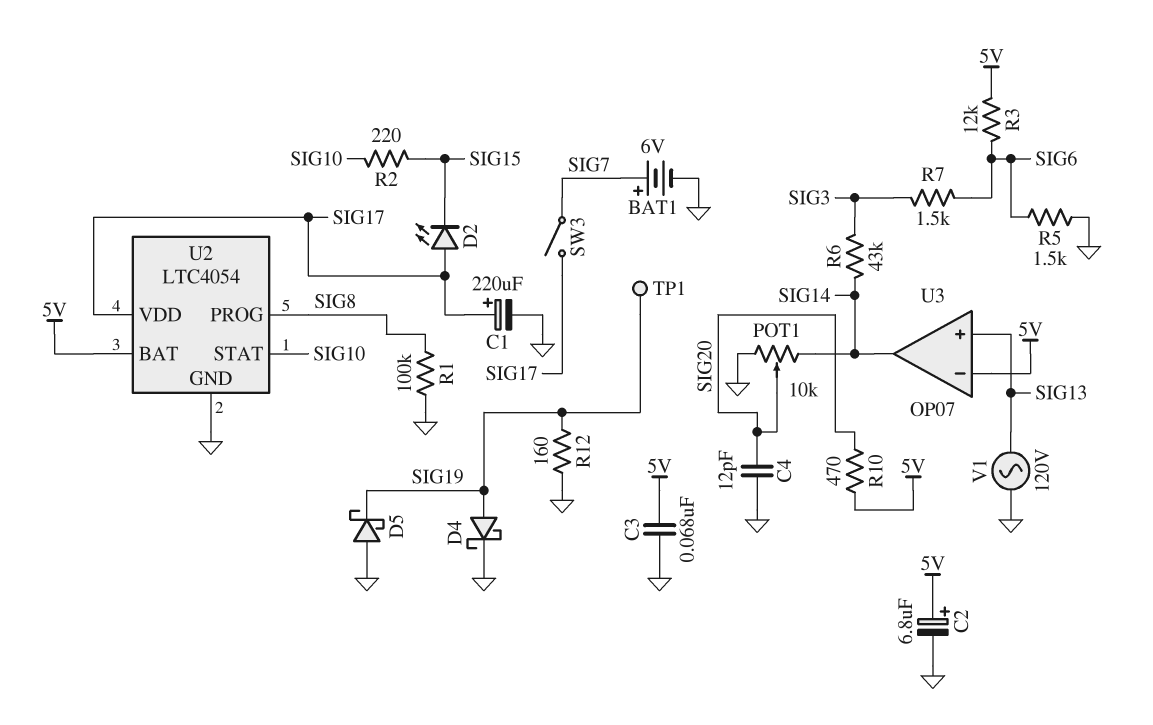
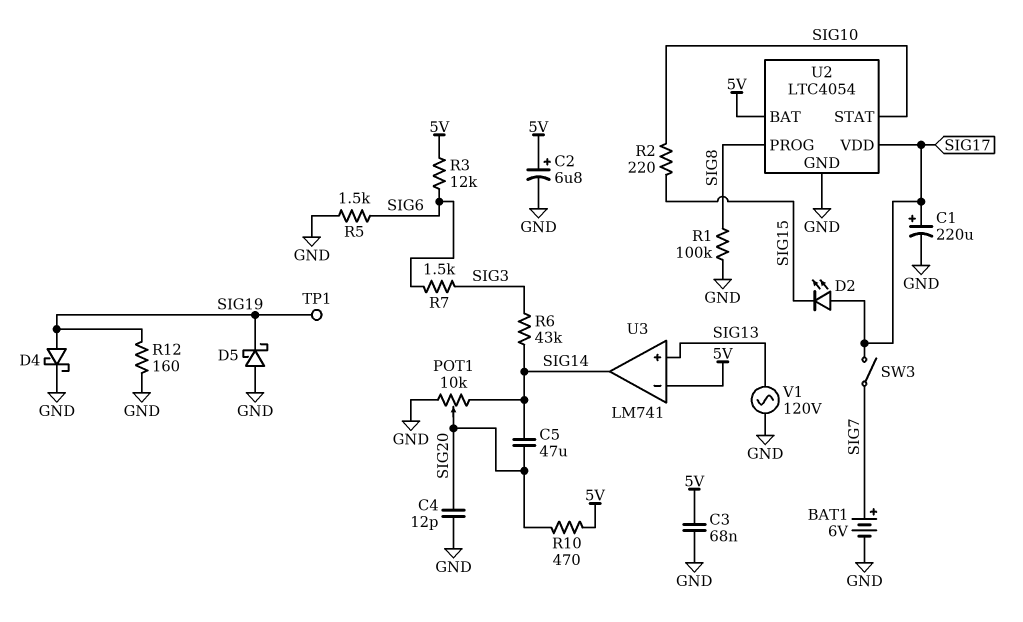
C5: none -> 47uF (SIG14, SIG20)
U3: OP07 -> LM741

